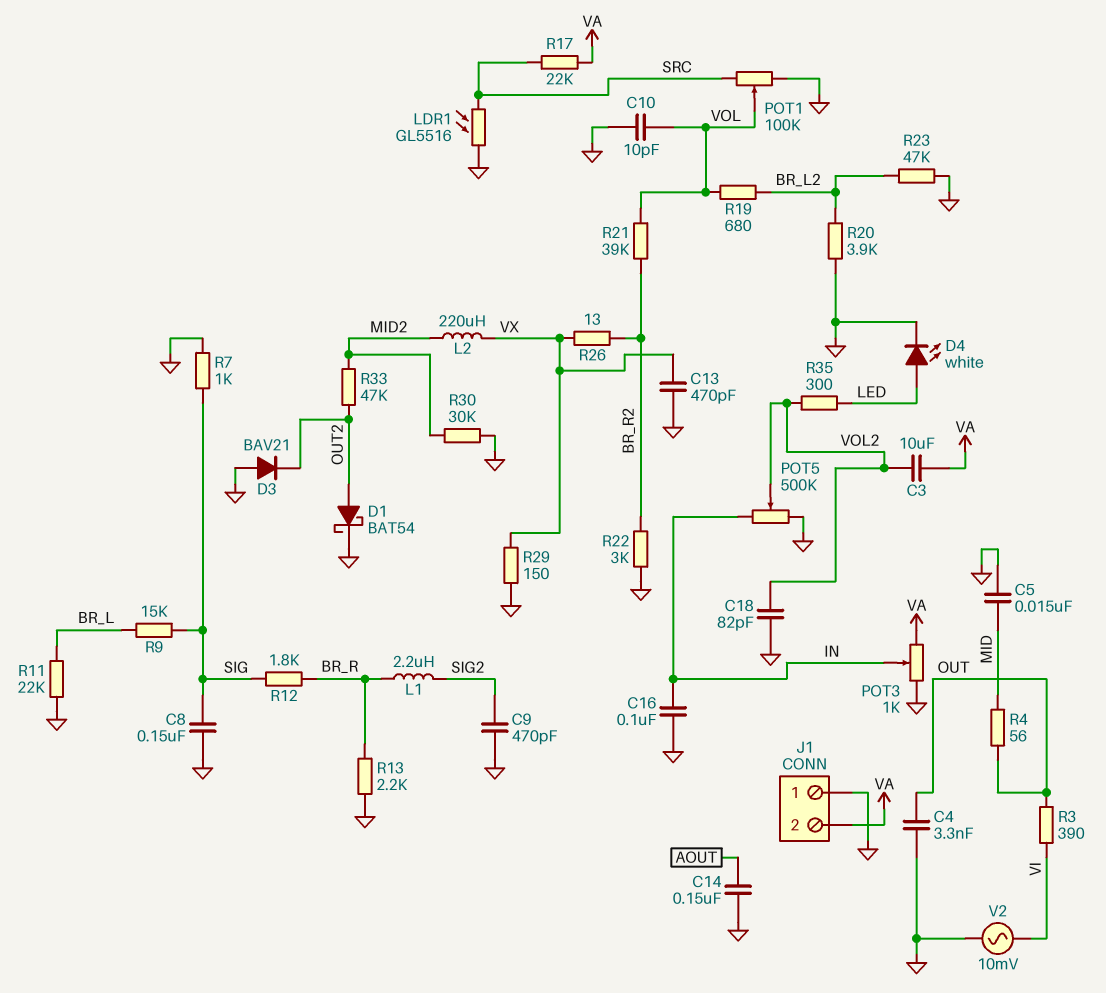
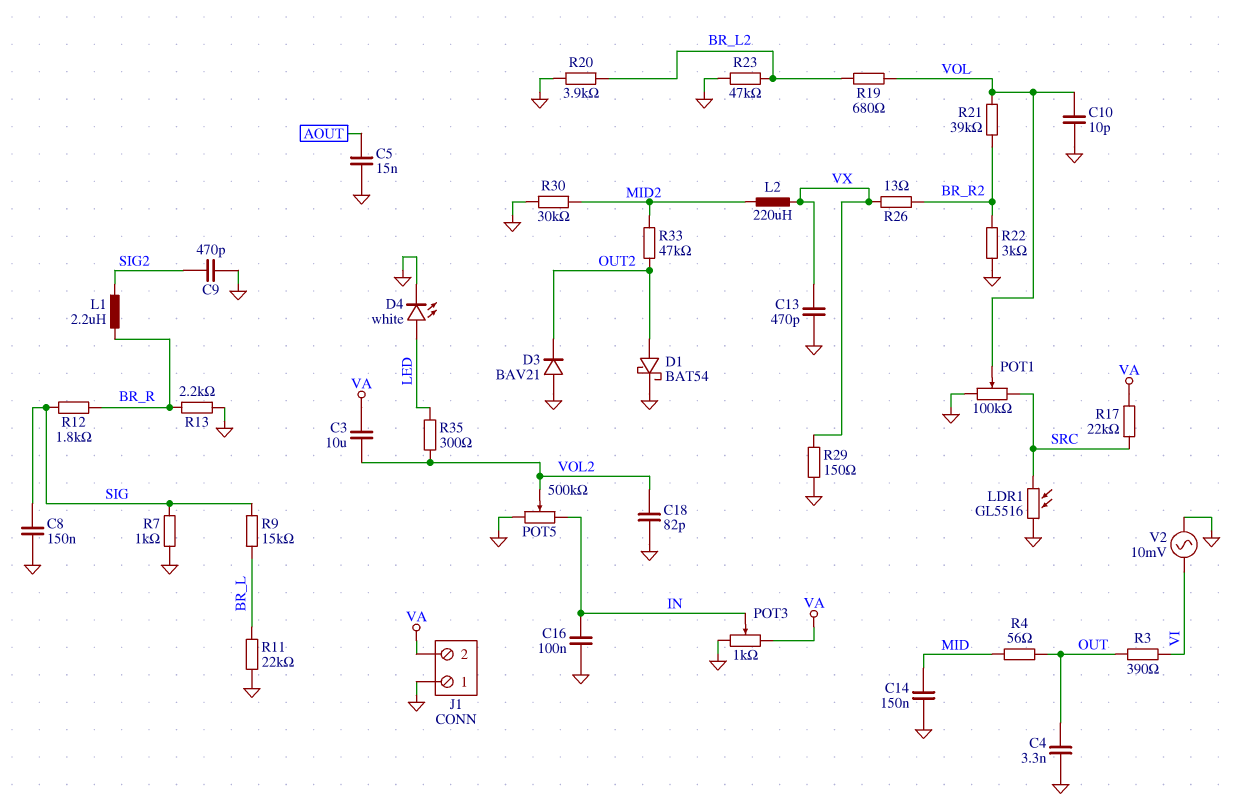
C5: 15nF (GND, MID) -> 15nF (AOUT, GND)
C14: 150nF (AOUT, GND) -> 150nF (GND, MID)

